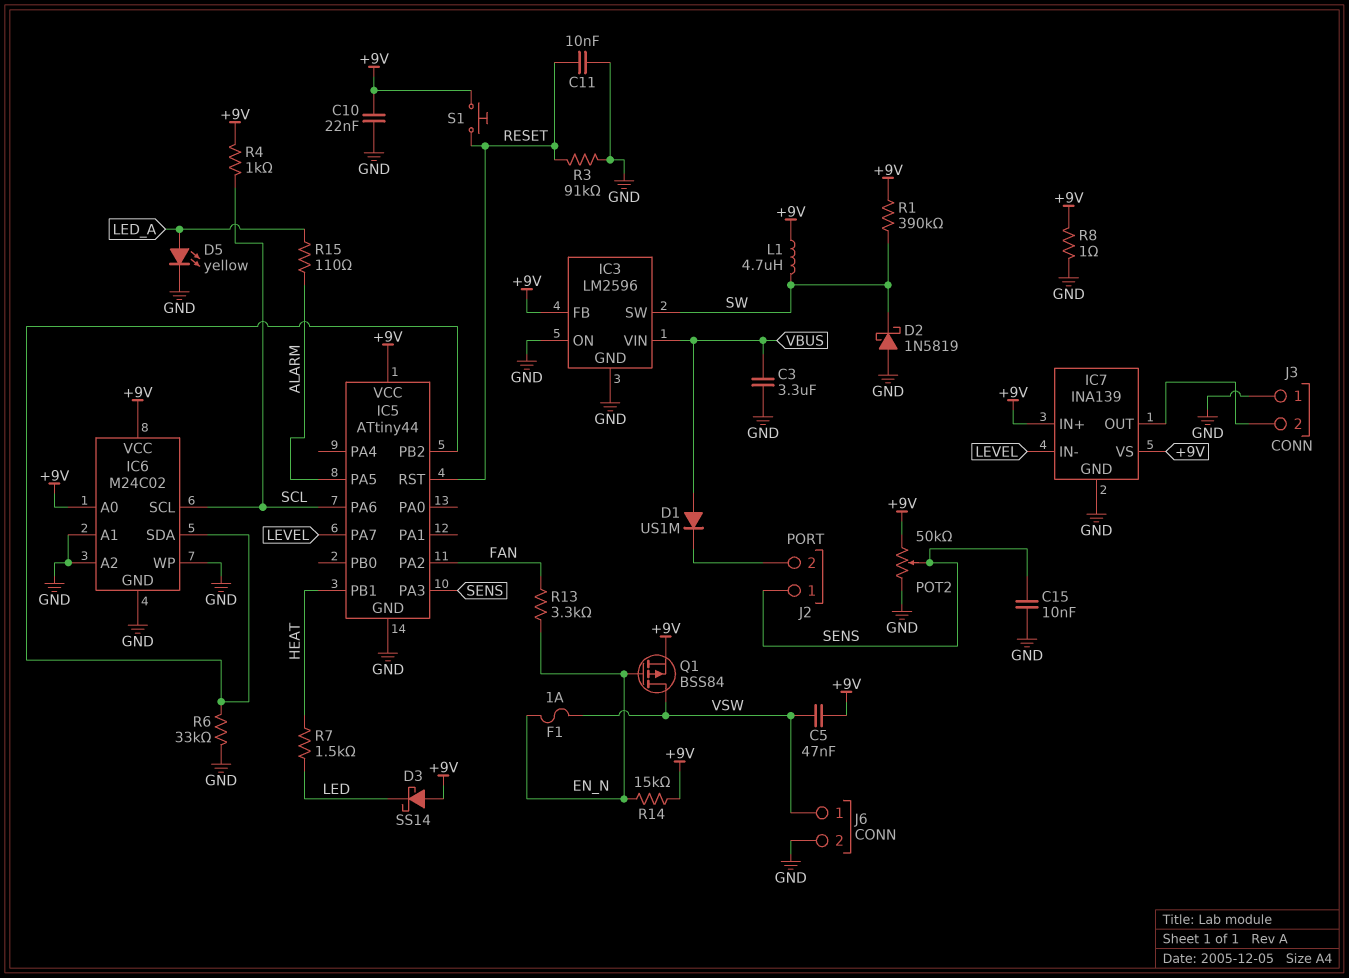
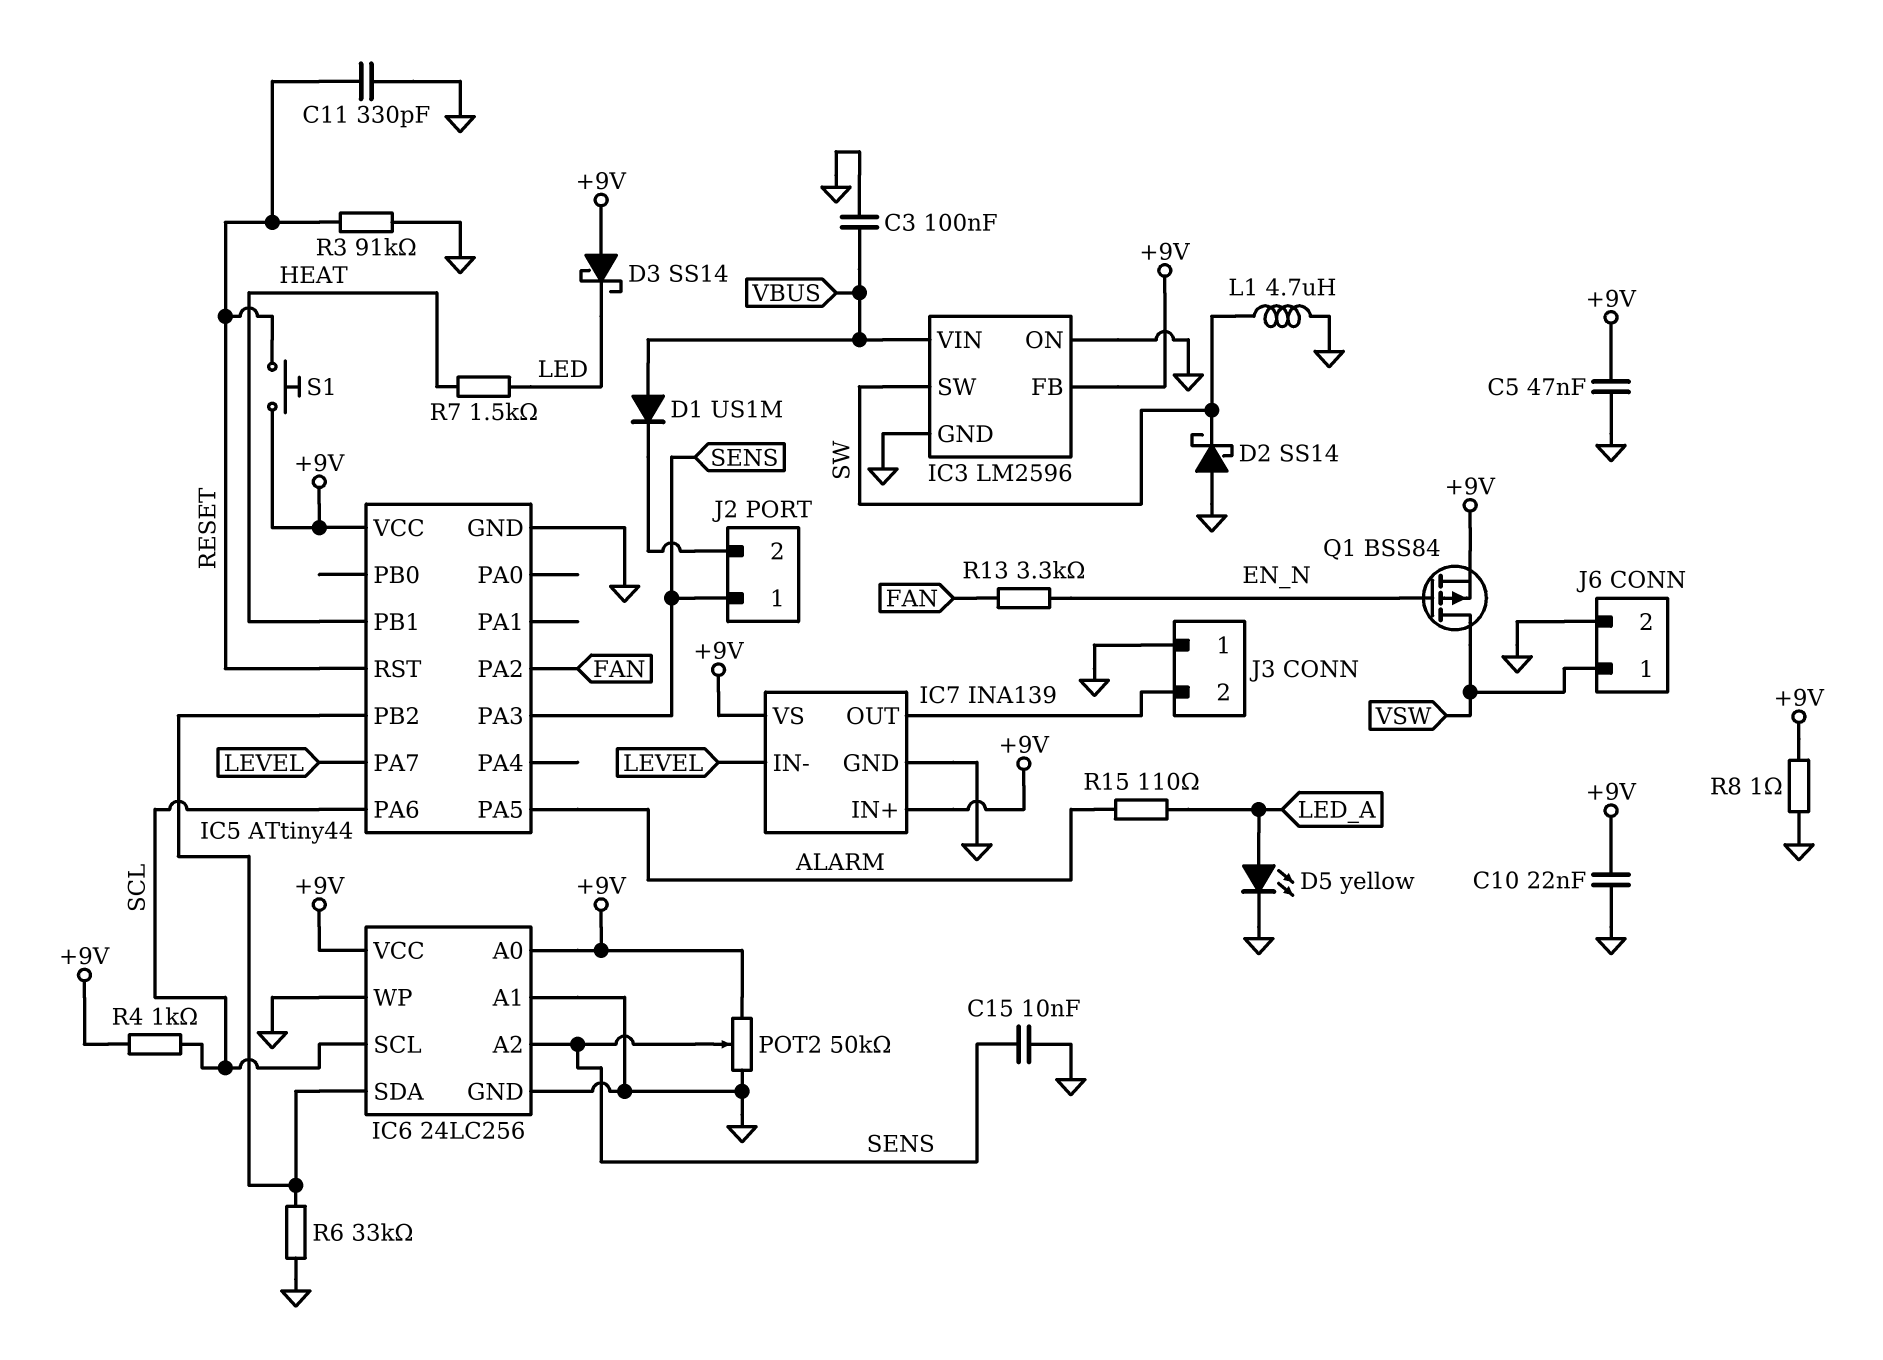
C3: 3.3uF (GND, VBUS) -> 100nF (GND, VBUS)
C5: 47nF (+9V, VSW) -> 47nF (+9V, GND)
C11: 10nF (GND, RESET) -> 330pF (GND, RESET)
D2: schottky 1N5819 (A GND, K SW) -> schottky SS14 (A GND, K SW)
F1: 1A (EN_N, VSW) -> none
IC6: M24C02 -> 24LC256
IC6 pin A2: GND -> SENS
L1: 4.7uH (+9V, SW) -> 4.7uH (GND, SW)
R1: 390k (+9V, SW) -> none
R14: 15k (+9V, EN_N) -> none

